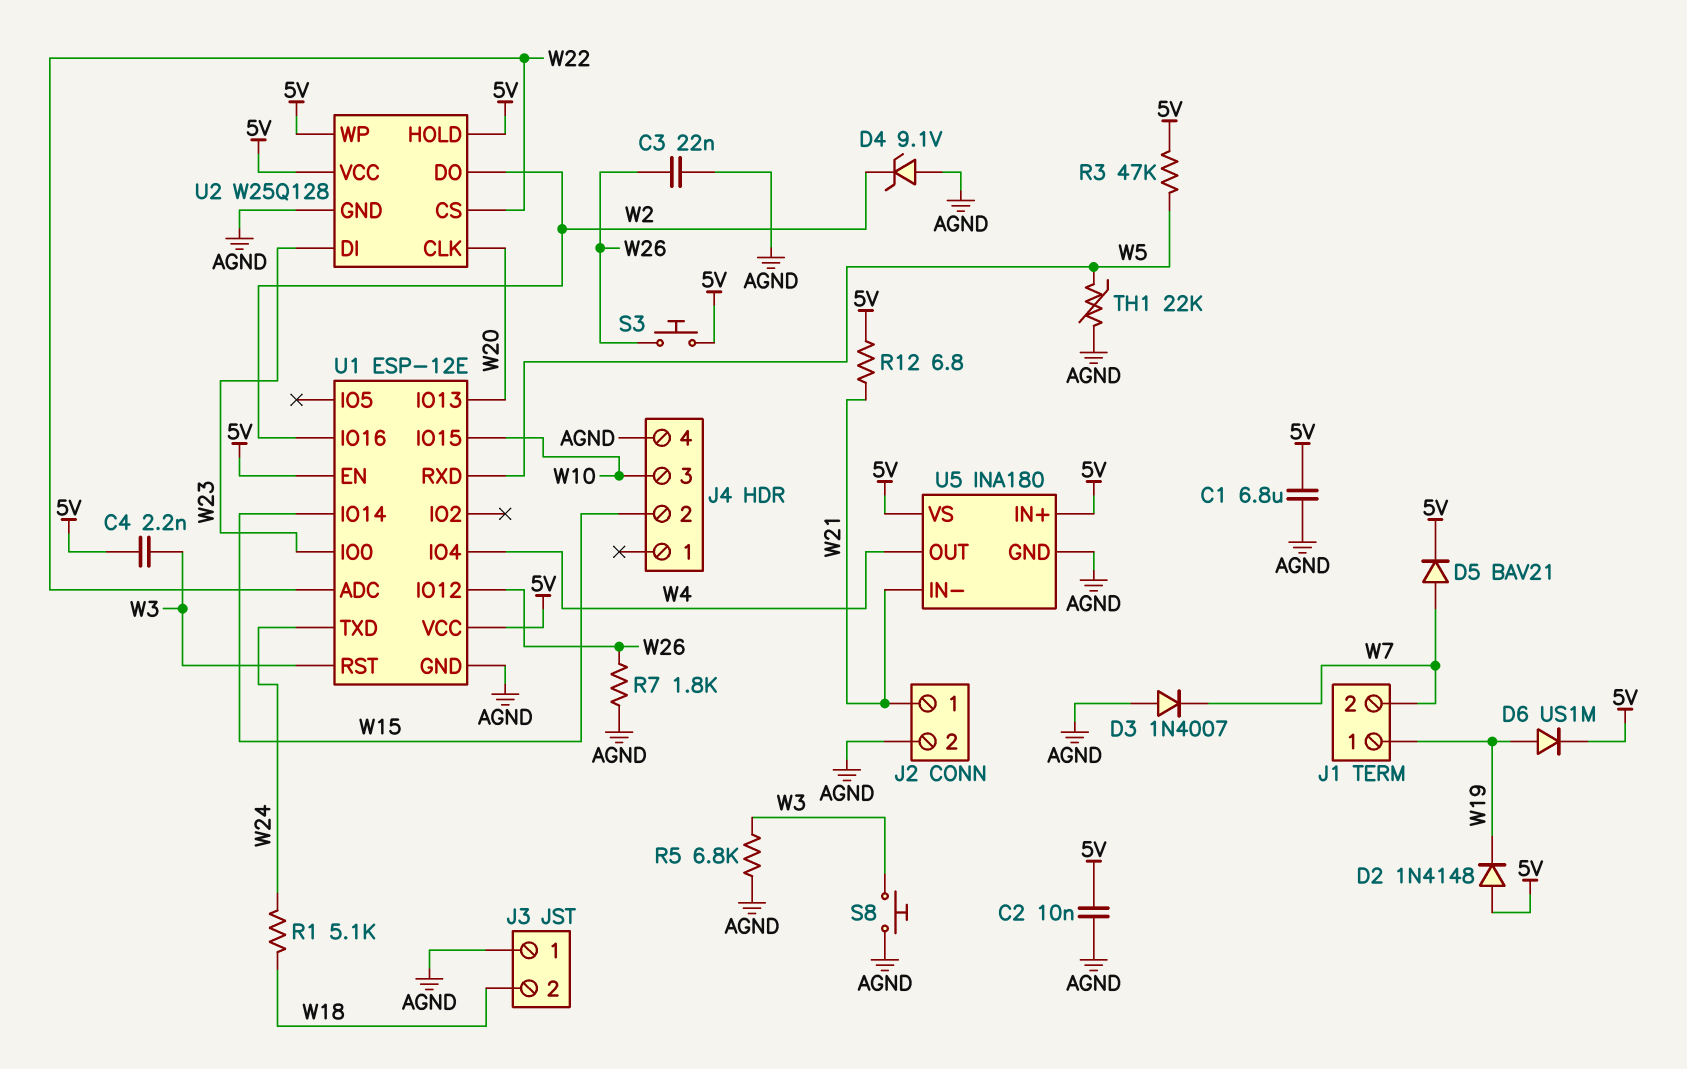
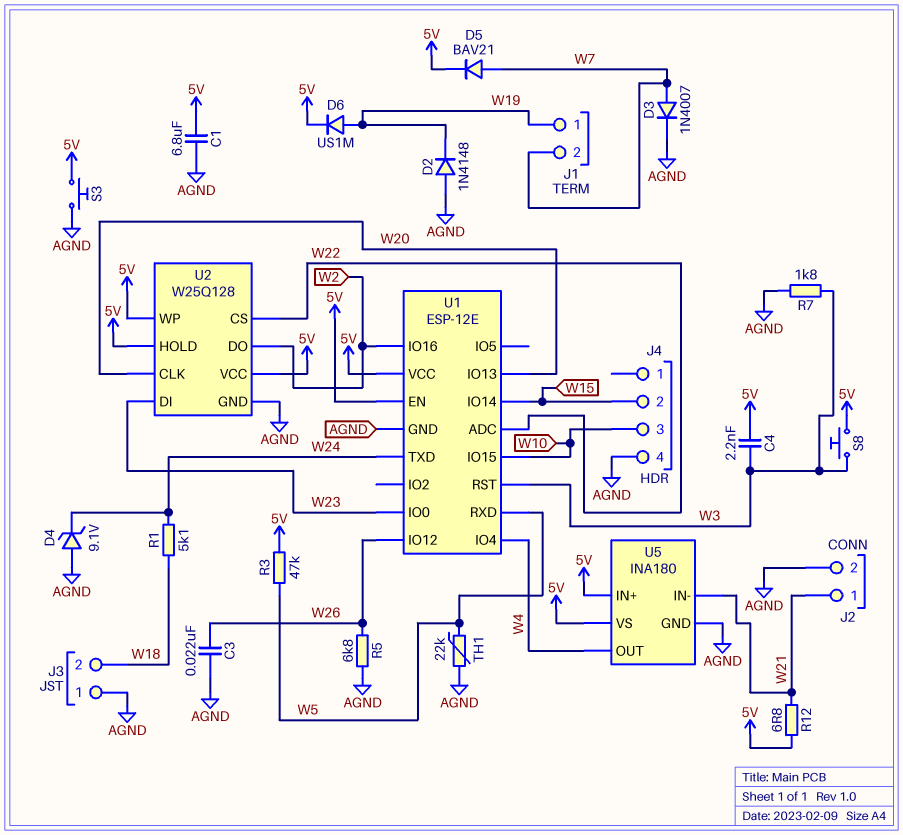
C2: 10nF (5V, AGND) -> none
D2: diode 1N4148 (A 5V, K W19) -> diode 1N4148 (A AGND, K W19)
D3: diode 1N4007 (A AGND, K W7) -> diode 1N4007 (A W7, K AGND)
D4: zener 9.1V (A AGND, K W2) -> zener 9.1V (A AGND, K W24)
R5: 6.8k (AGND, W3) -> 6.8k (AGND, W26)
R7: 1.8k (AGND, W26) -> 1.8k (AGND, W3)
S3: button (5V, W26) -> button (5V, AGND)
S8: button (AGND, W3) -> button (5V, W3)

